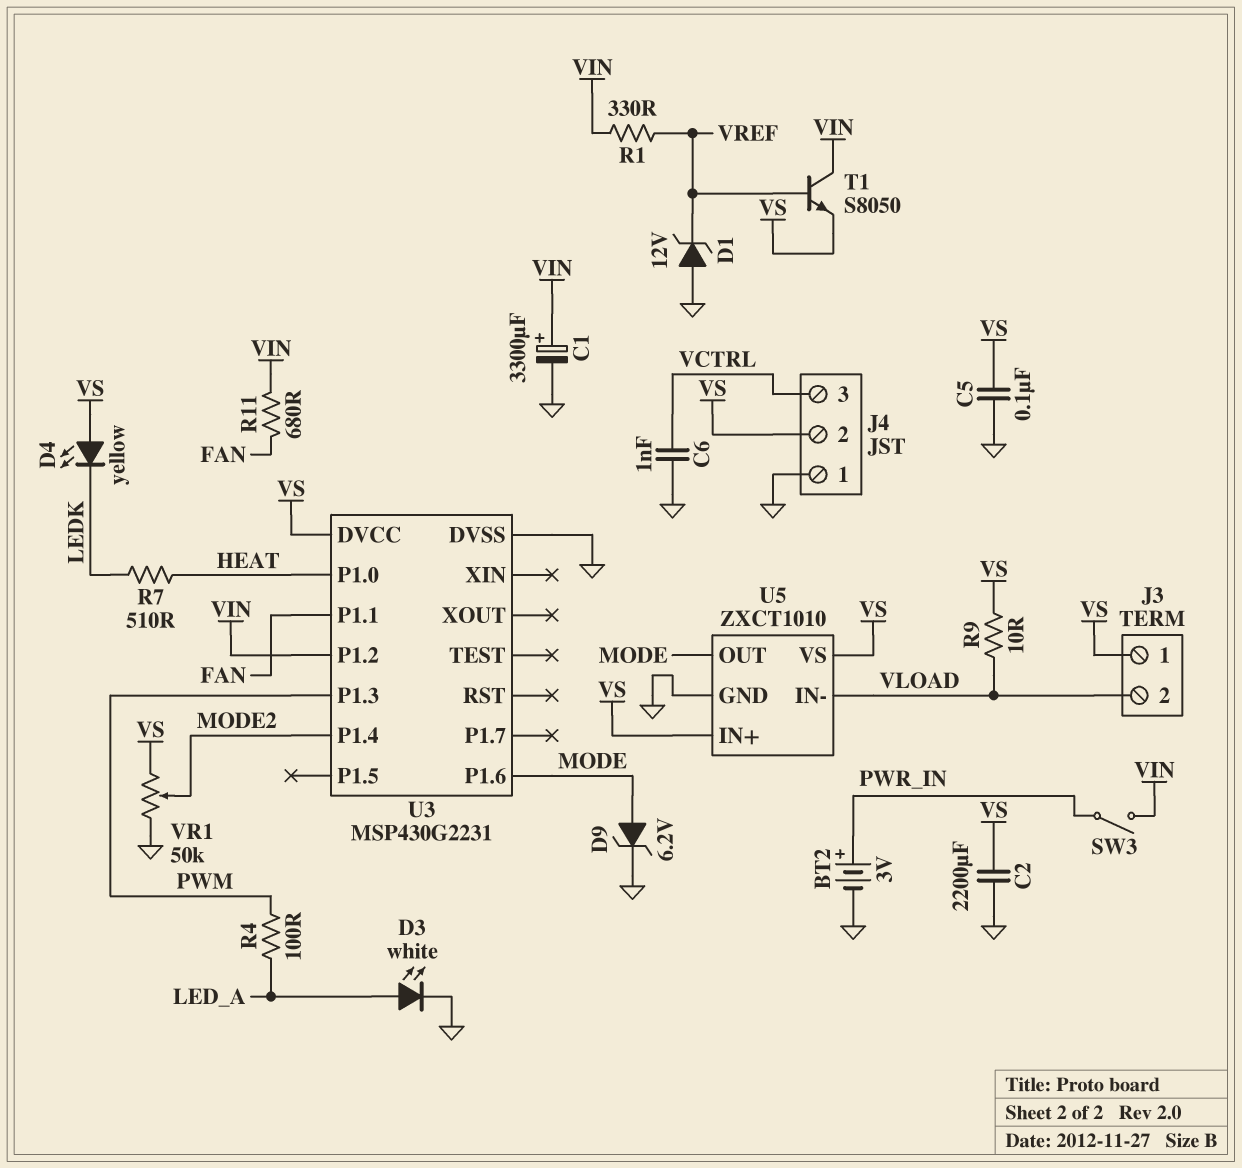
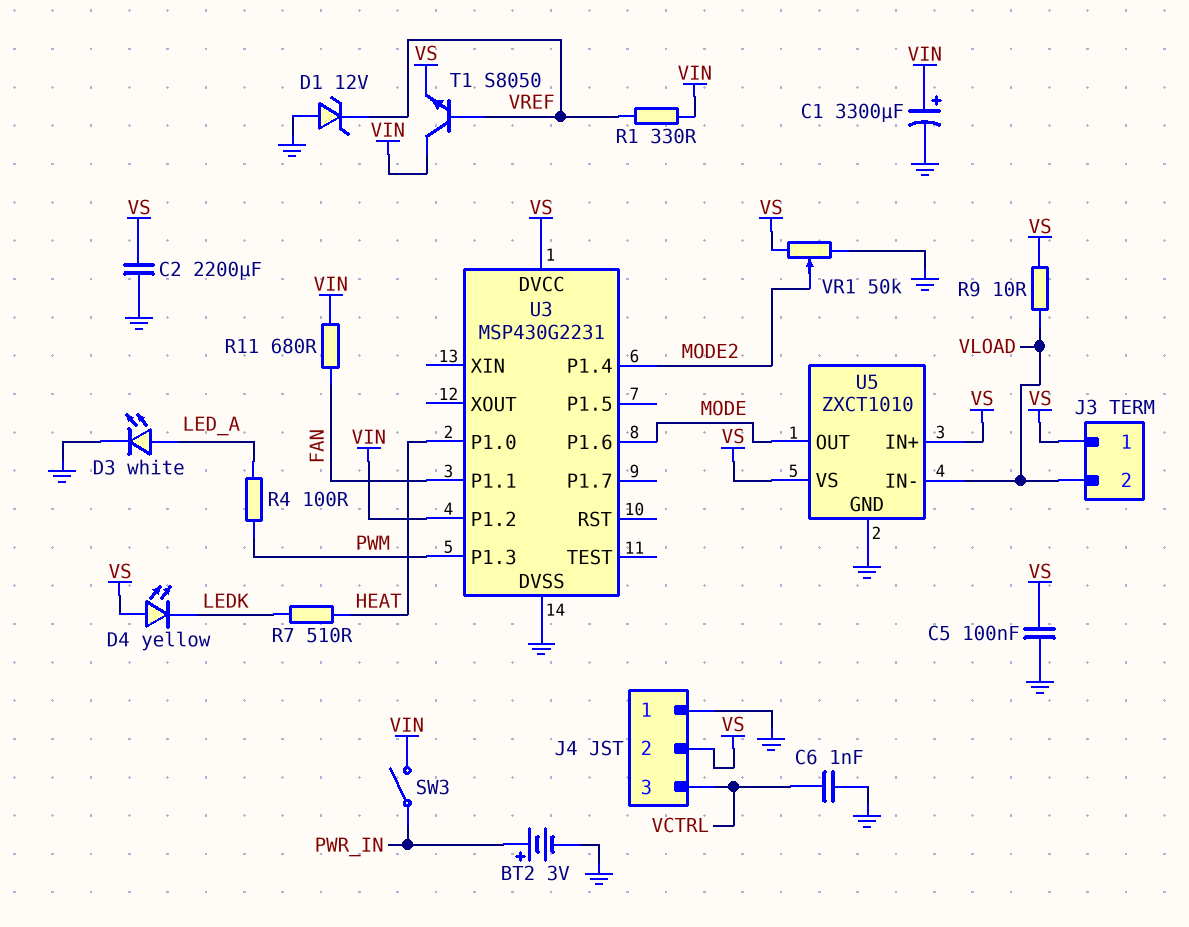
D9: zener 6.2V (A MODE, K GND) -> none

